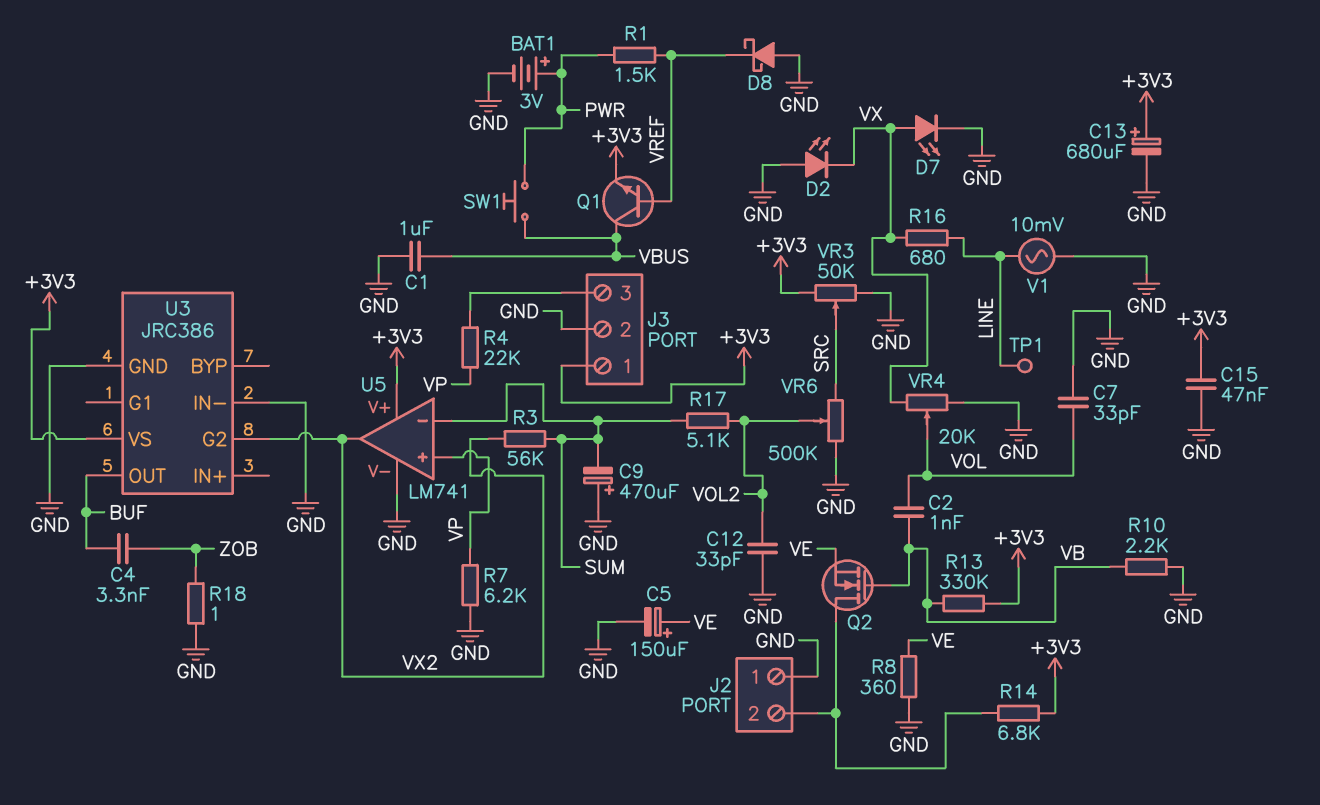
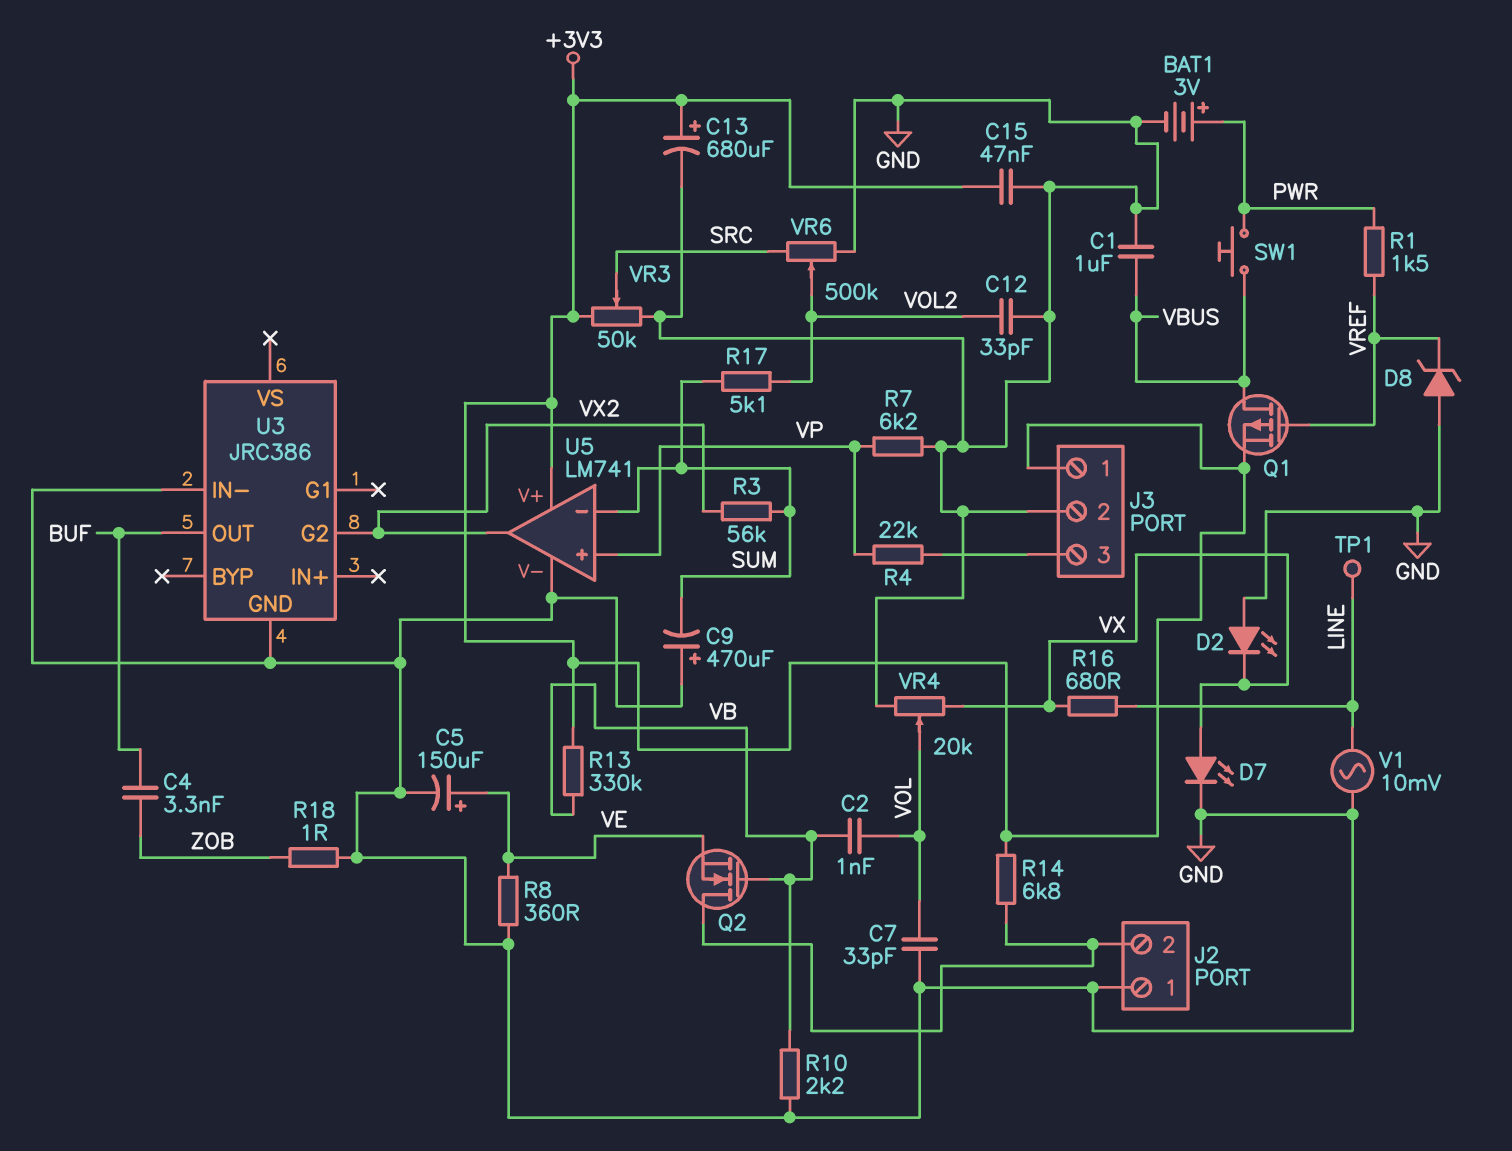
D8: schottky (A GND, K VREF) -> zener (A GND, K VREF)
Q1: NPN (B VREF, C VBUS, E +3V3) -> PMOS (G VREF, D VBUS, S +3V3)
U3 pin VS: +3V3 -> none

